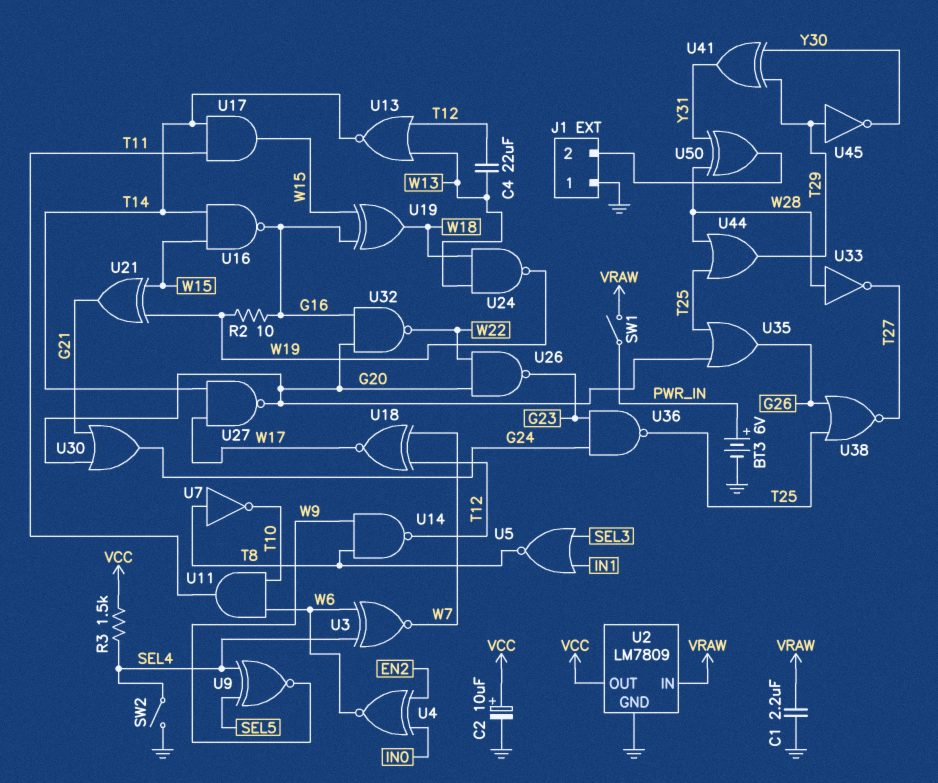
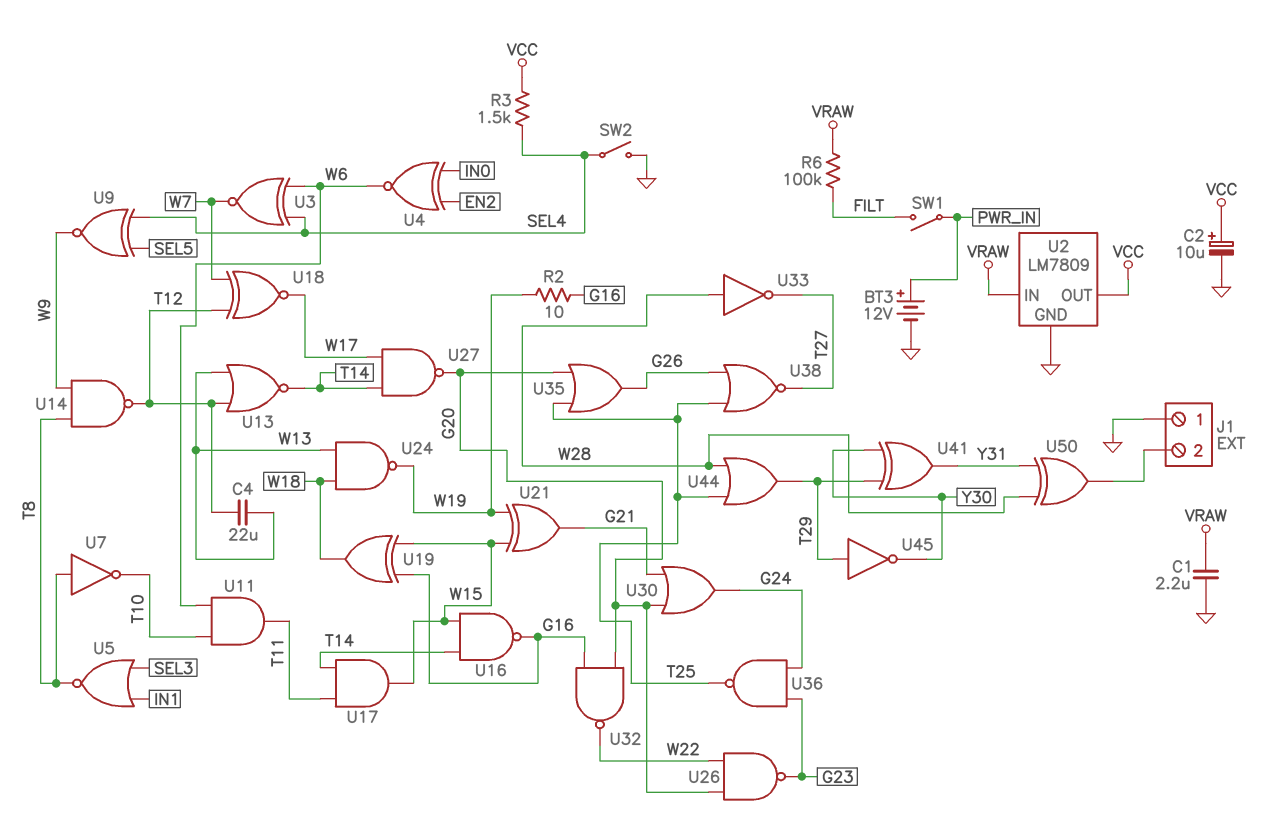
BT3: 6V (plus PWR_IN, minus GND) -> 12V (plus PWR_IN, minus GND)
R6: none -> 100k (FILT, VRAW)
SW1: switch (PWR_IN, VRAW) -> switch (FILT, PWR_IN)

